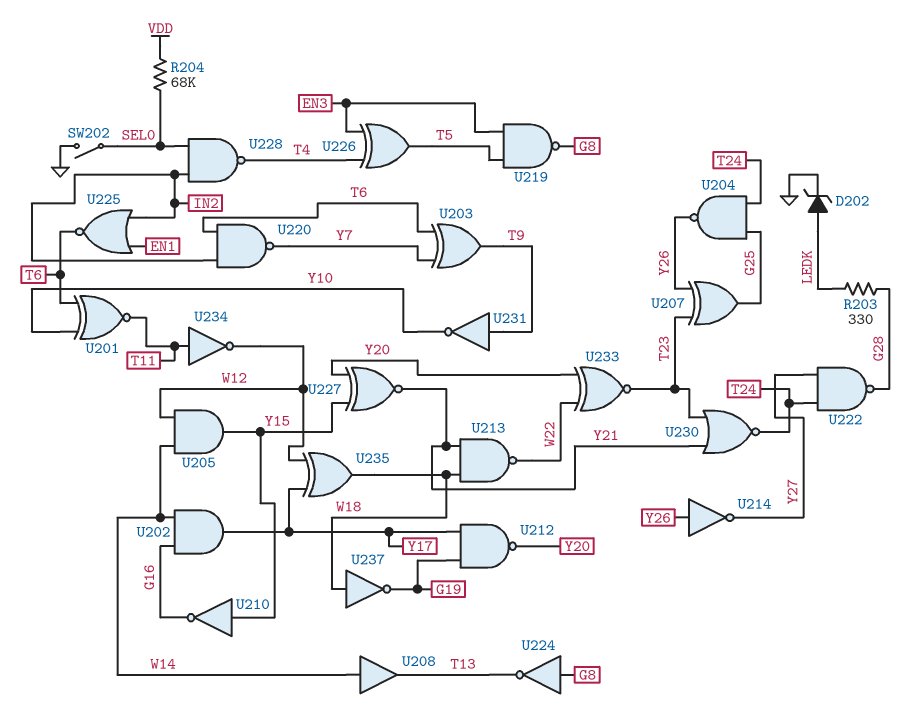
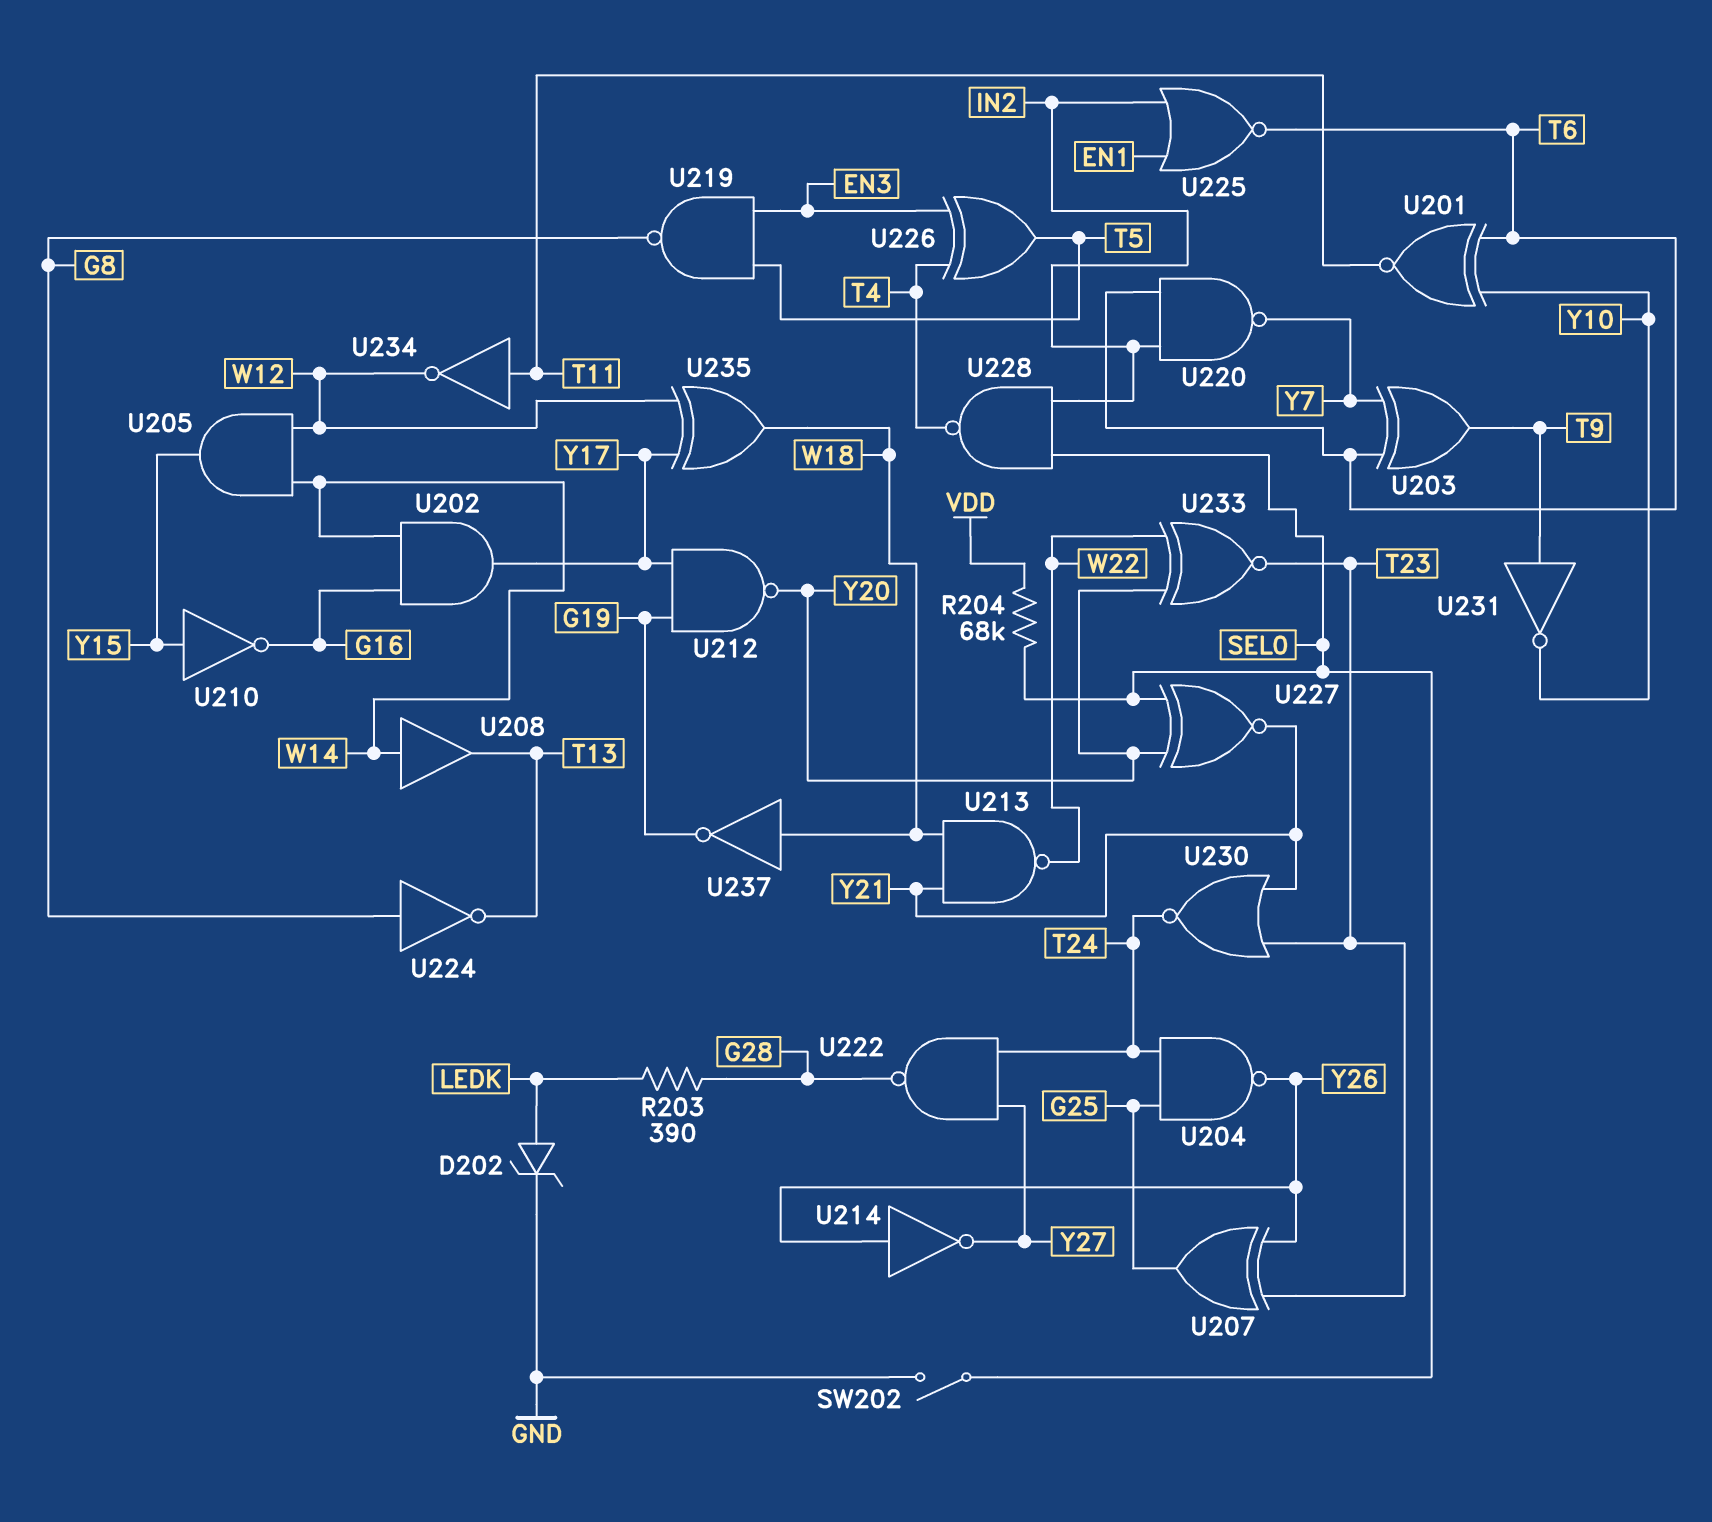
R203: 330 (G28, LEDK) -> 390 (G28, LEDK)
U227: XNOR (in Y15, in Y20, out Y21) -> XNOR (in SEL0, in Y20, out Y21)

